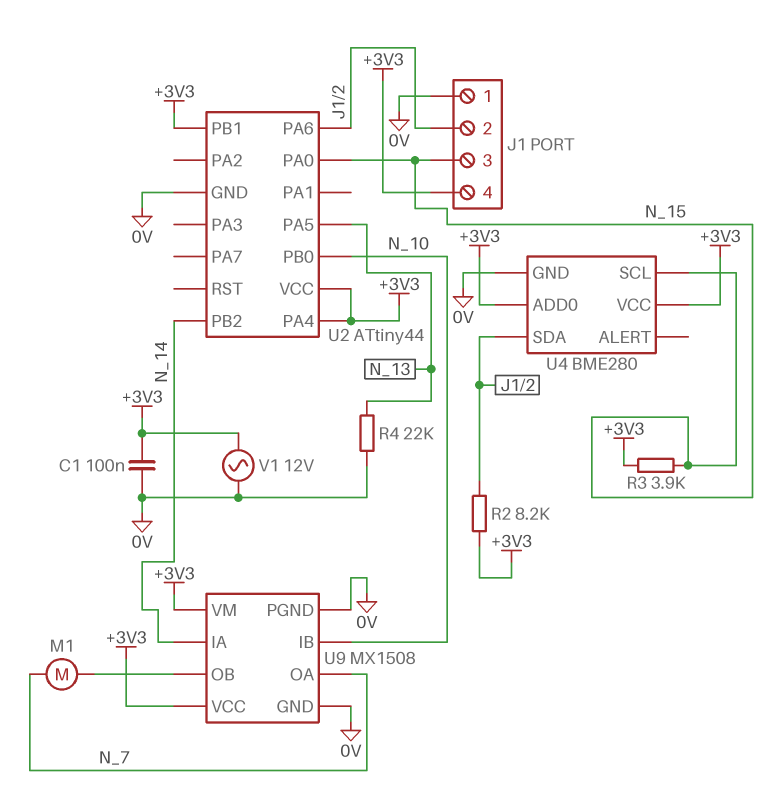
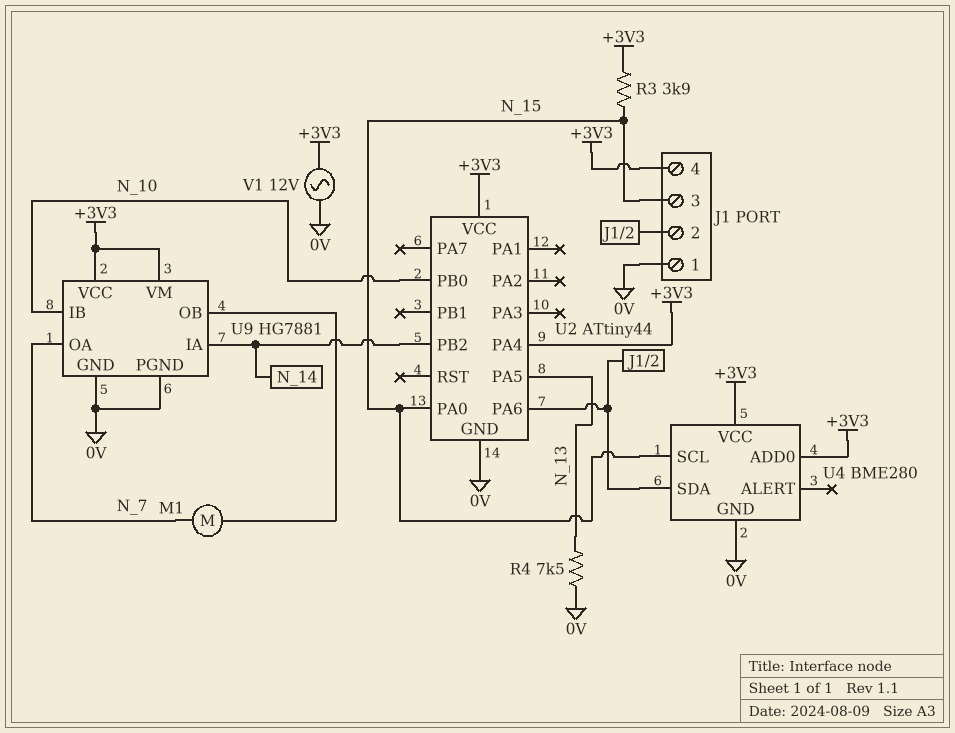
C1: 100nF (+3V3, 0V) -> none
R2: 8.2k (+3V3, J1/2) -> none
R4: 22k (0V, N_13) -> 7.5k (0V, N_13)
U2 pin PB1: +3V3 -> none
U9: MX1508 -> HG7881

